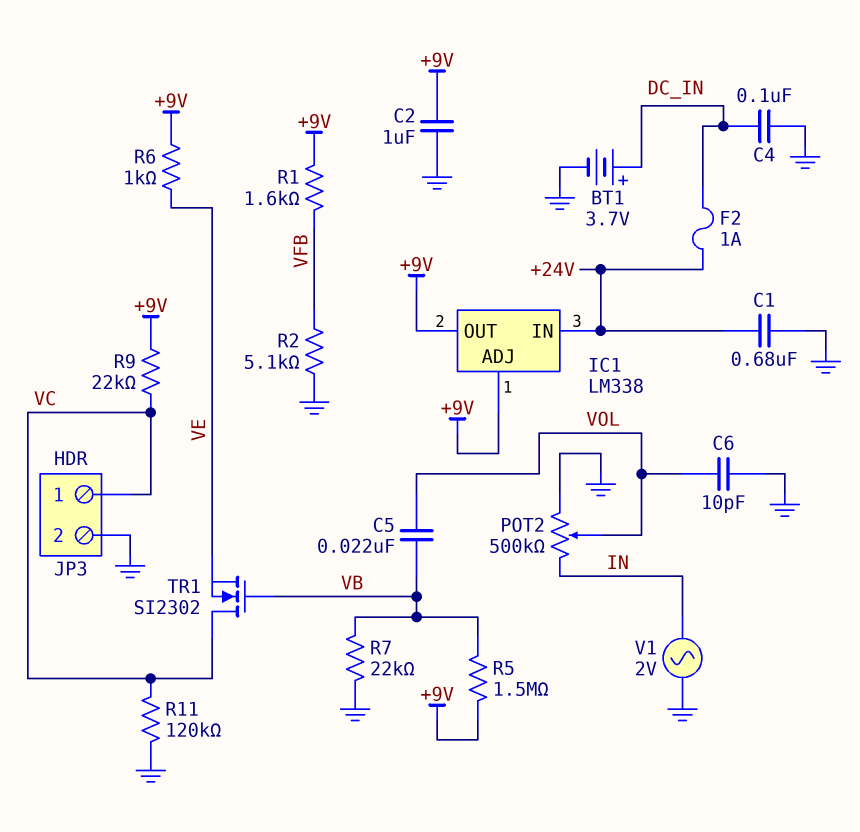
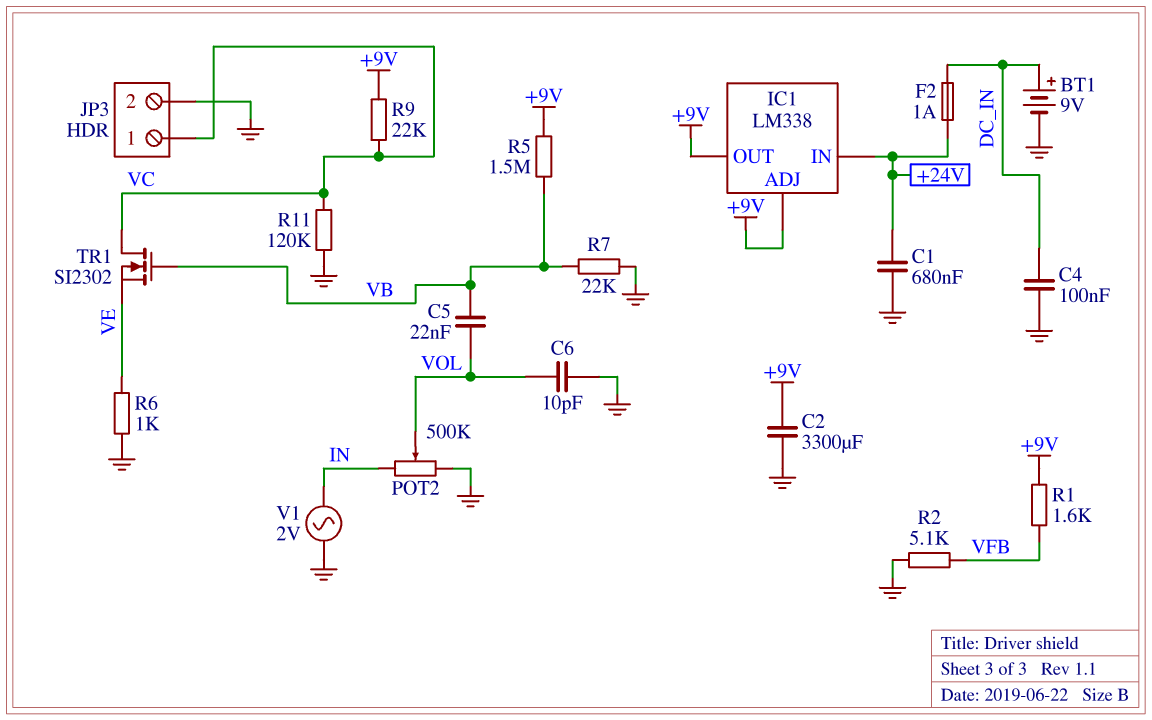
BT1: 3.7V (plus DC_IN, minus GND) -> 9V (plus DC_IN, minus GND)
C2: 1uF (+9V, GND) -> 3300uF (+9V, GND)
R6: 1k (+9V, VE) -> 1k (GND, VE)

